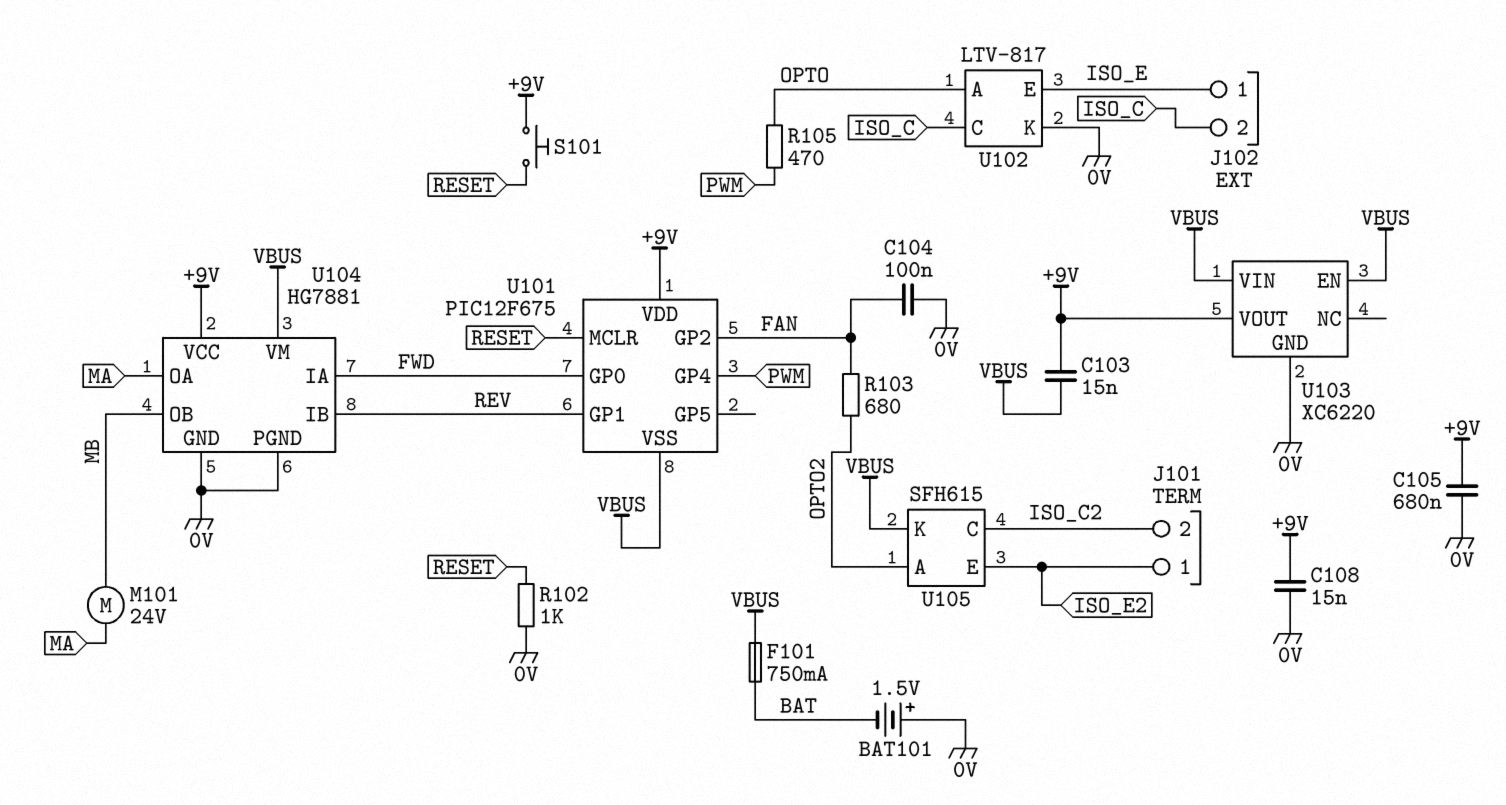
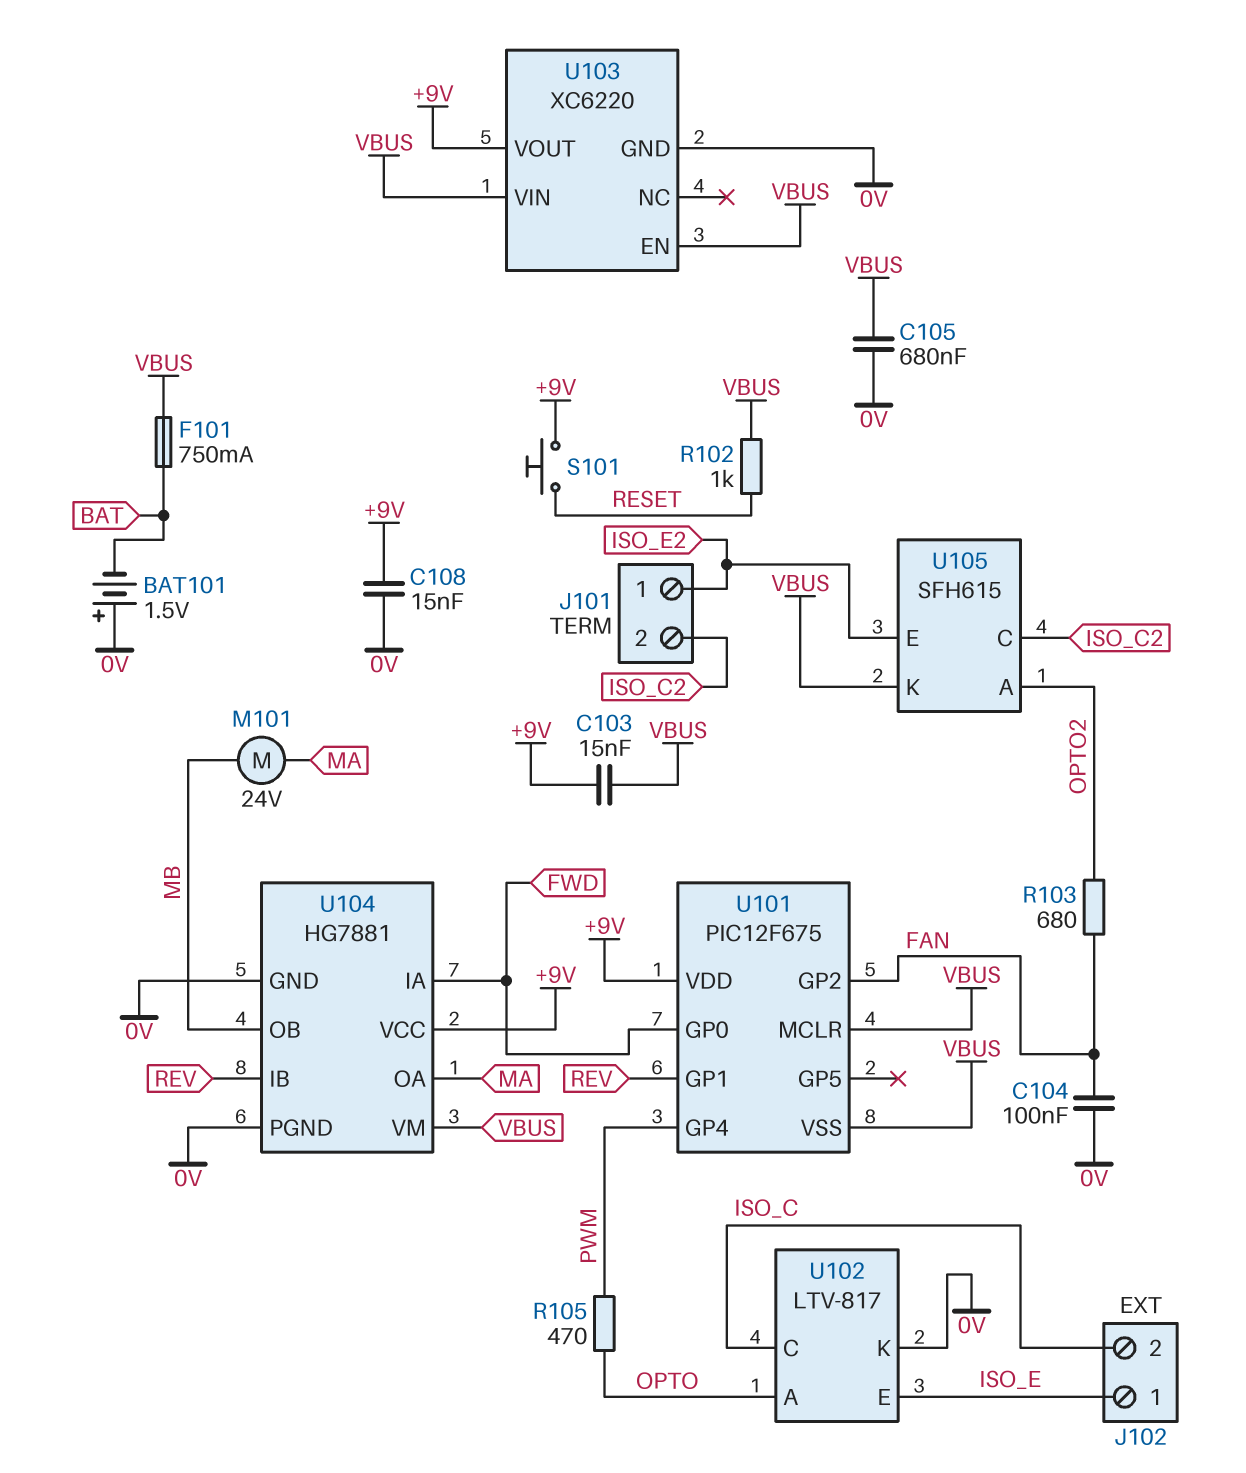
C105: 680nF (+9V, 0V) -> 680nF (0V, VBUS)
R102: 1k (0V, RESET) -> 1k (RESET, VBUS)
U101 pin MCLR: RESET -> VBUS

